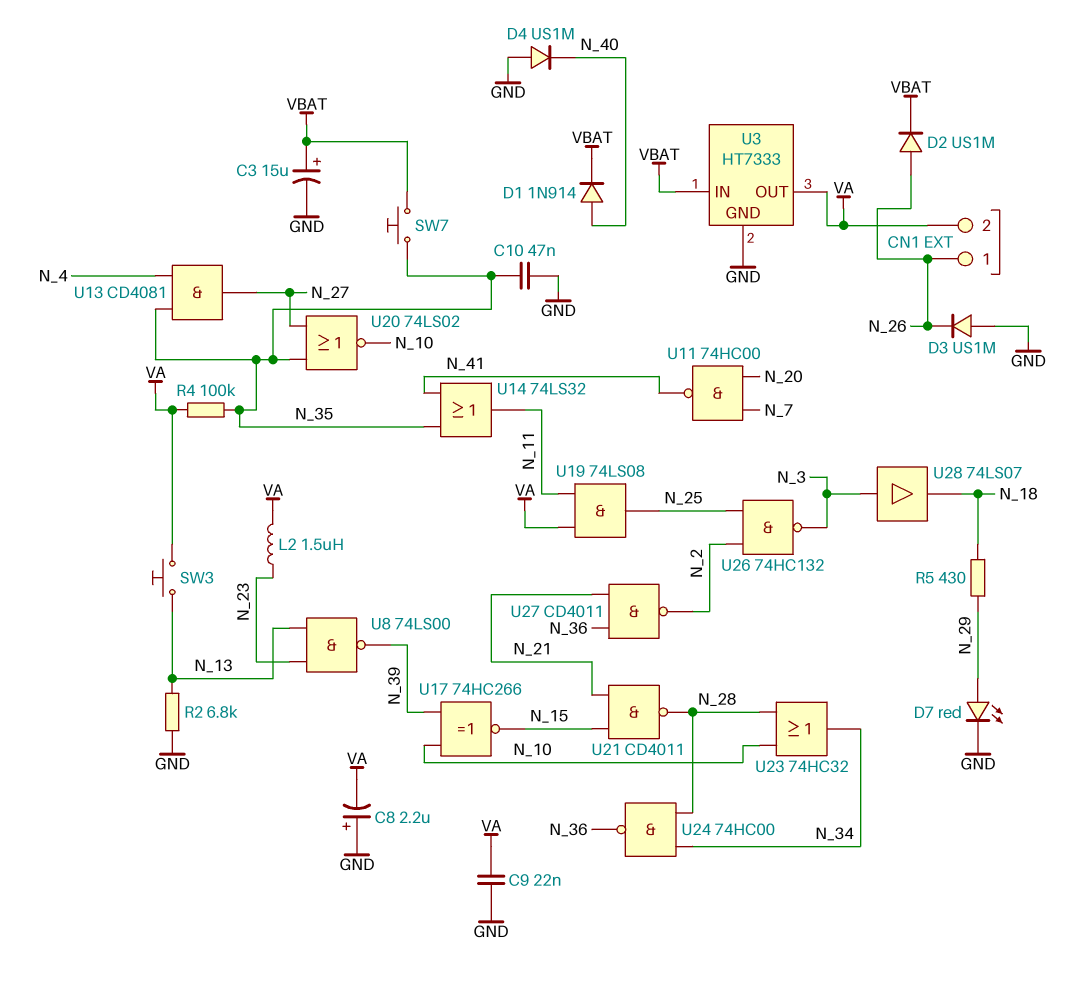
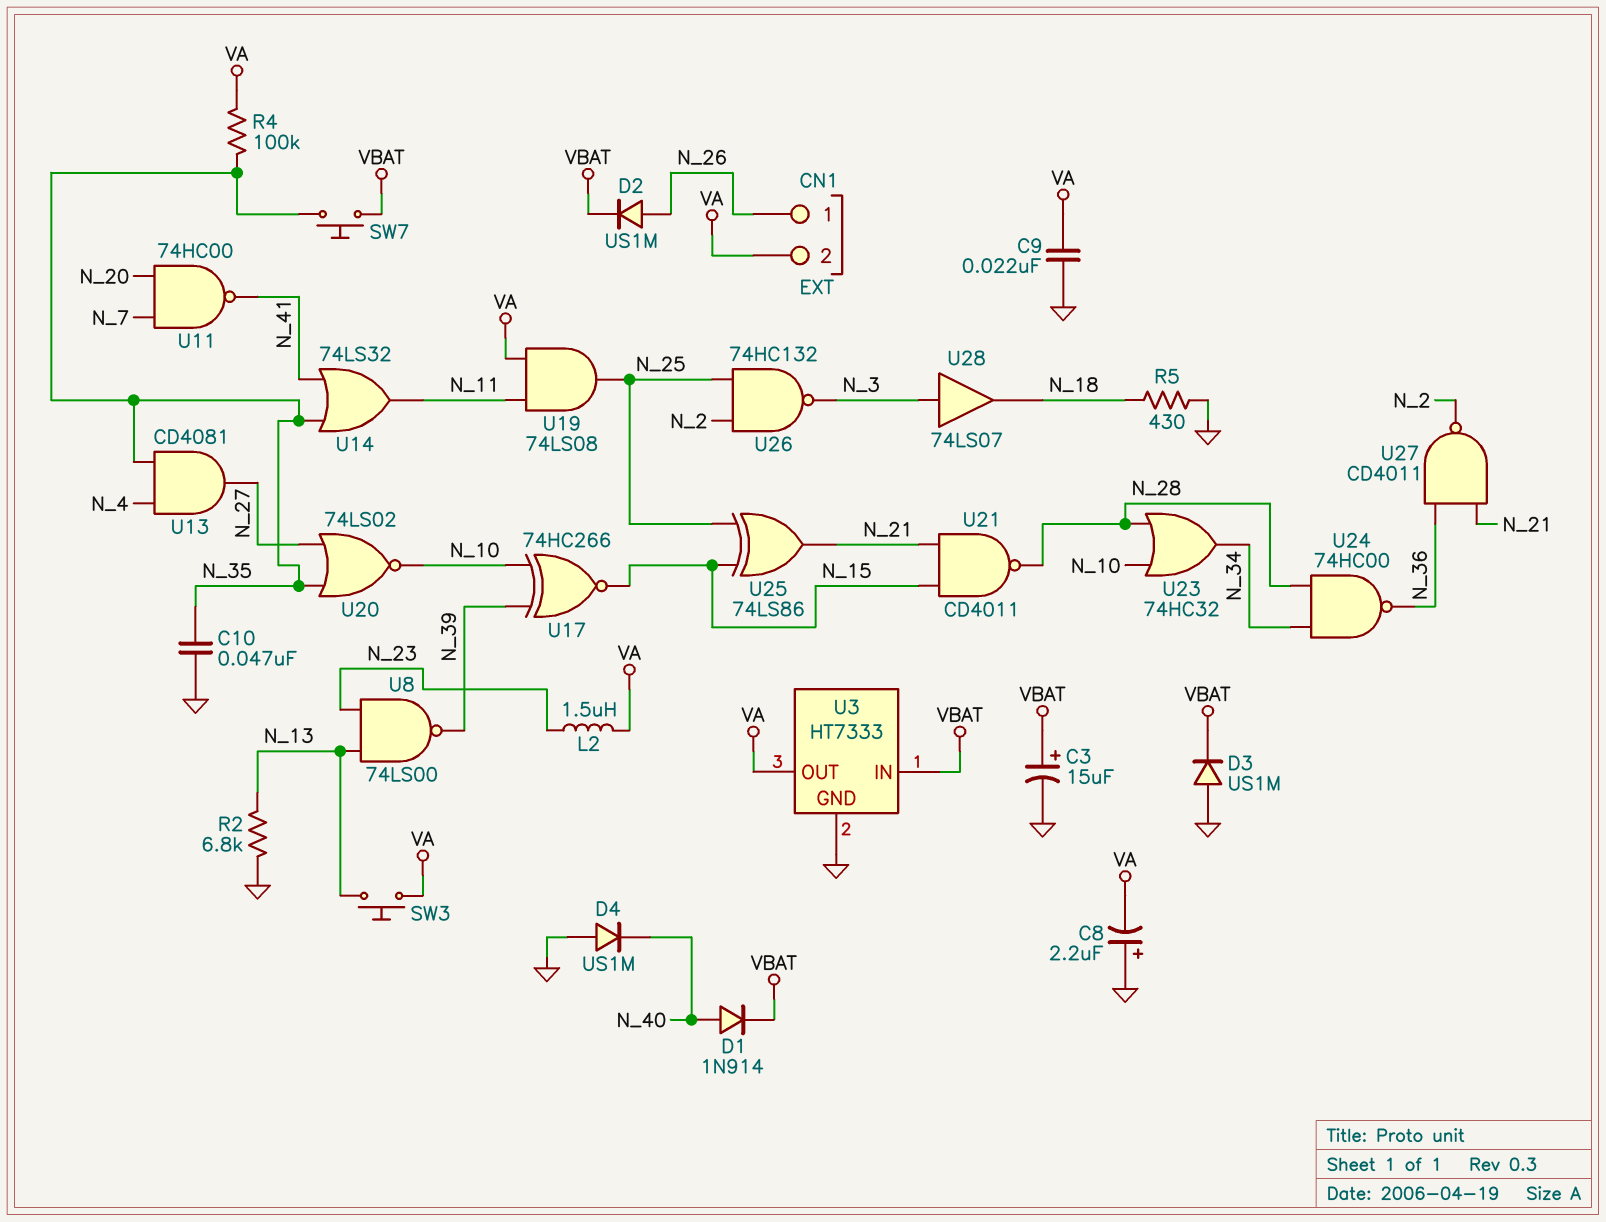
D3: diode US1M (A GND, K N_26) -> diode US1M (A GND, K VBAT)
D7: LED red (A N_29, K GND) -> none
R5: 430 (N_18, N_29) -> 430 (GND, N_18)
U25: none -> XOR 74LS86 (in N_15, in N_25, out N_21)

